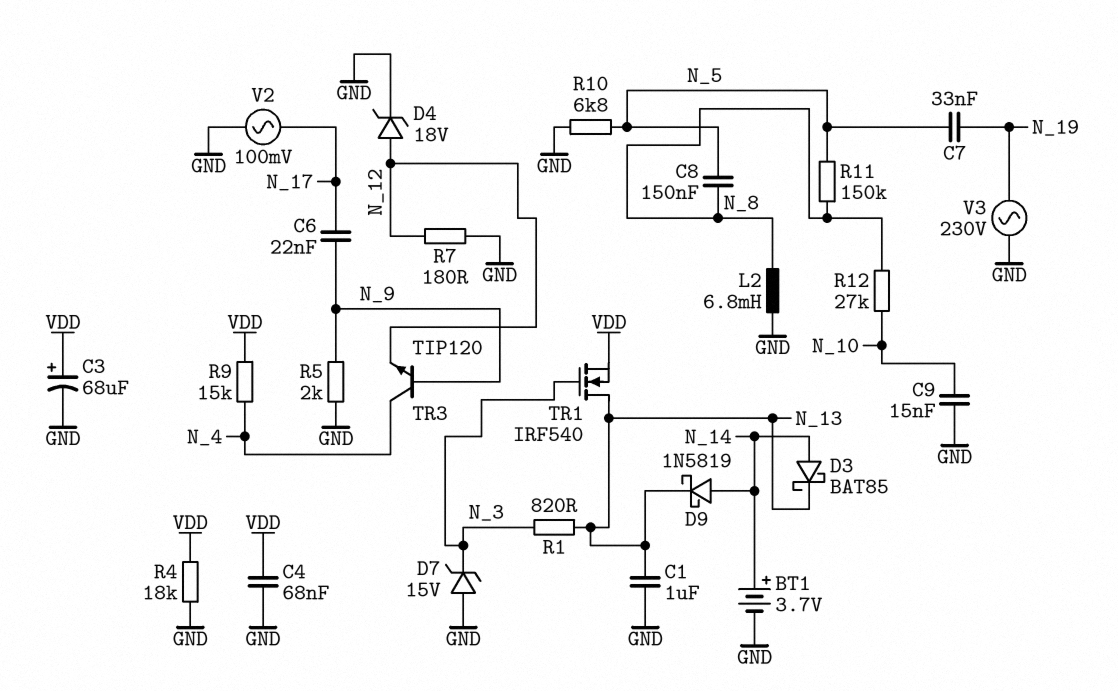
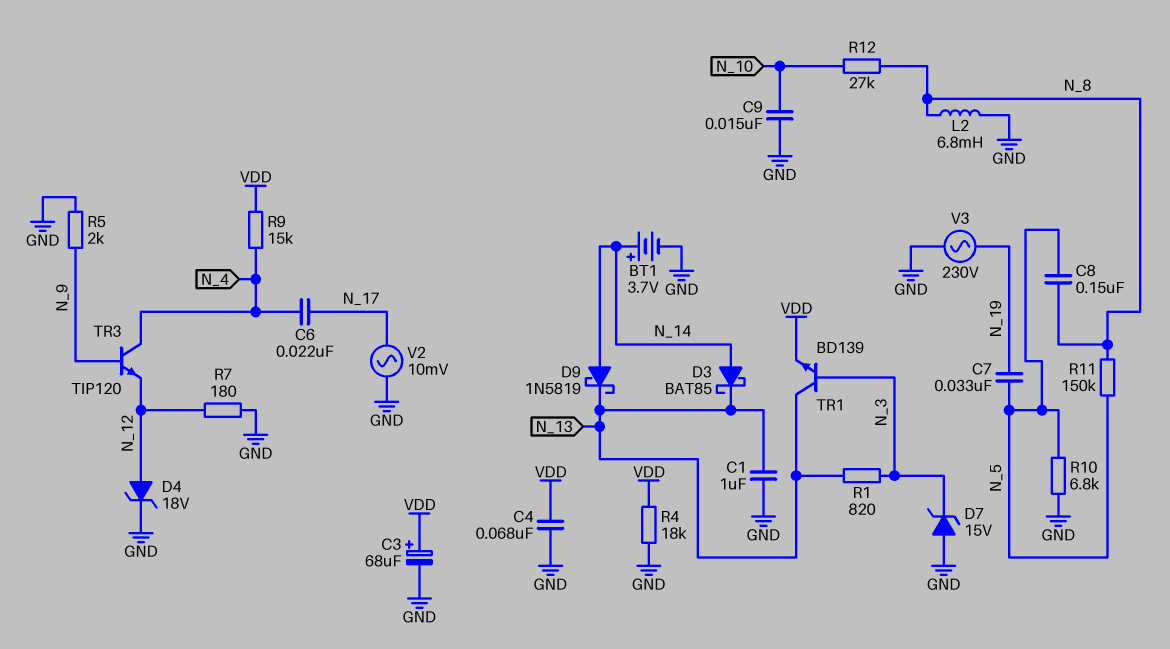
C6: 22nF (N_9, N_17) -> 22nF (N_4, N_17)
TR1: NMOS IRF540 (G N_3, D N_13, S VDD) -> NPN BD139 (B N_3, C N_13, E VDD)
V2: AC 100mV (GND, N_17) -> AC 10mV (GND, N_17)

